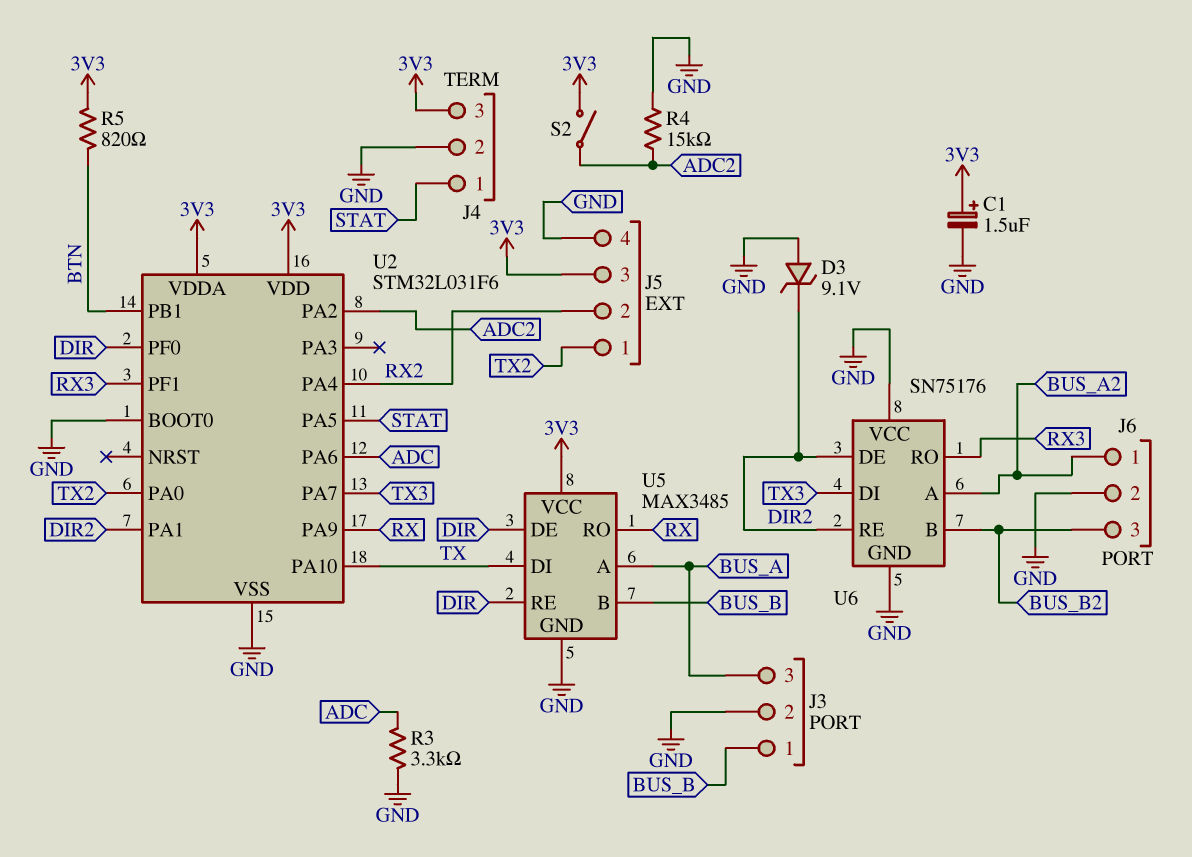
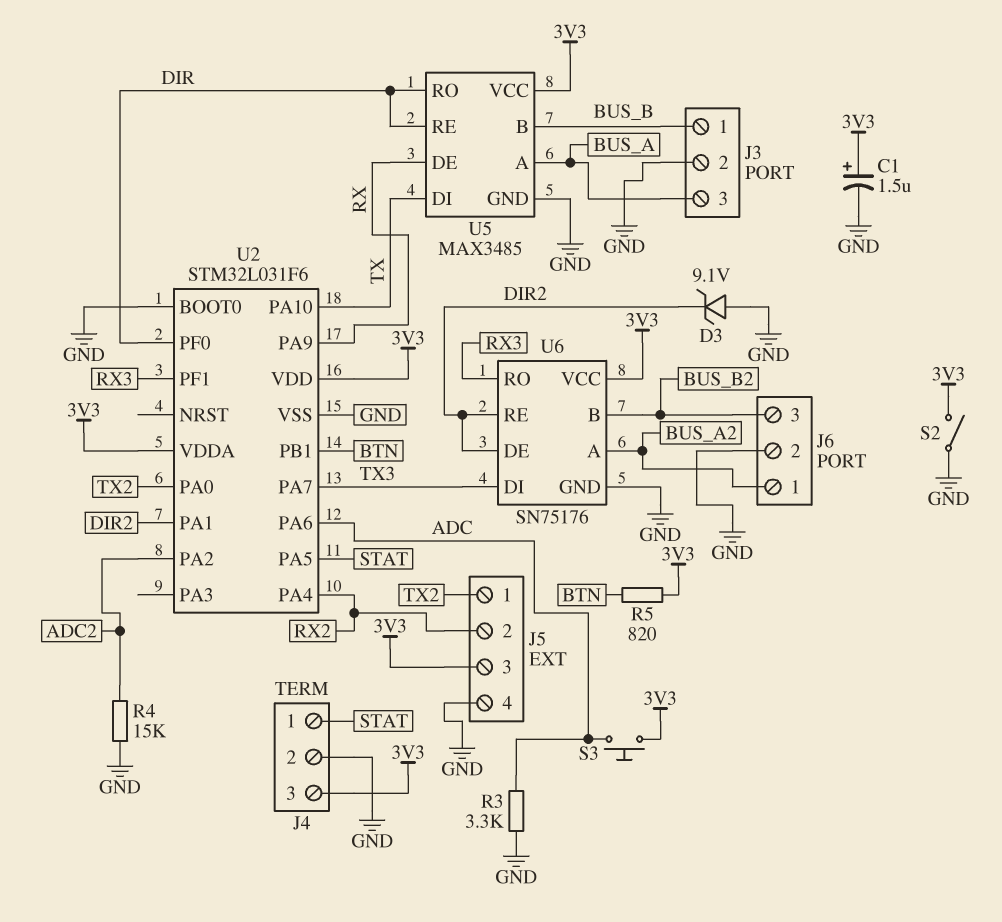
S2: switch (3V3, ADC2) -> switch (3V3, GND)
S3: none -> button (3V3, ADC)
U5 pin DE: DIR -> RX
U5 pin RO: RX -> DIR
U6 pin VCC: GND -> 3V3

